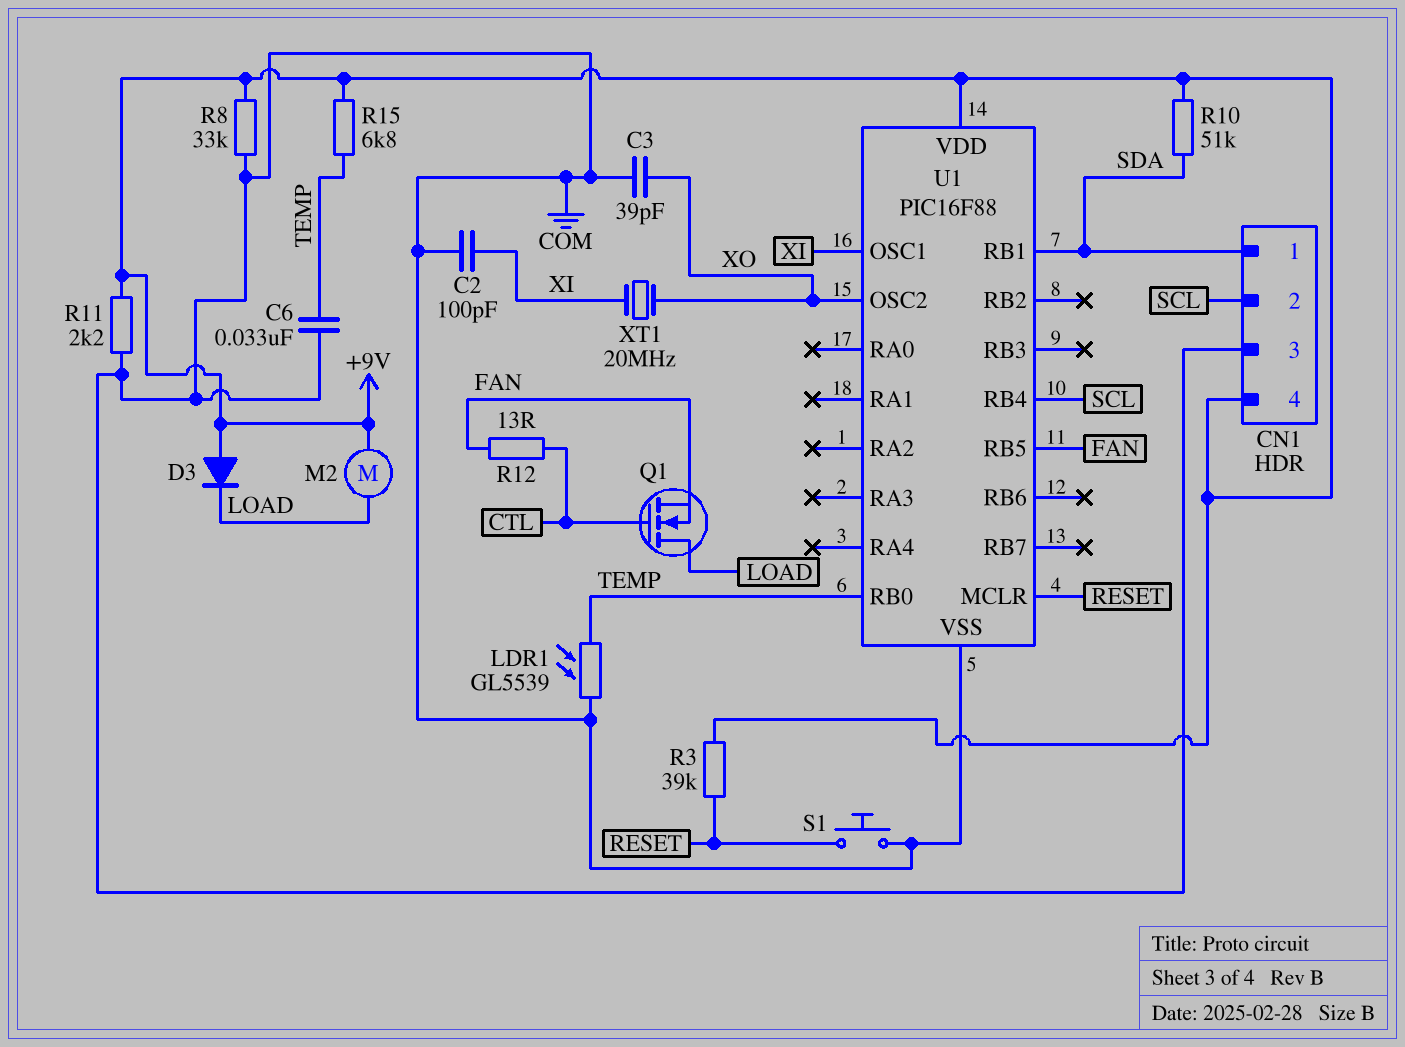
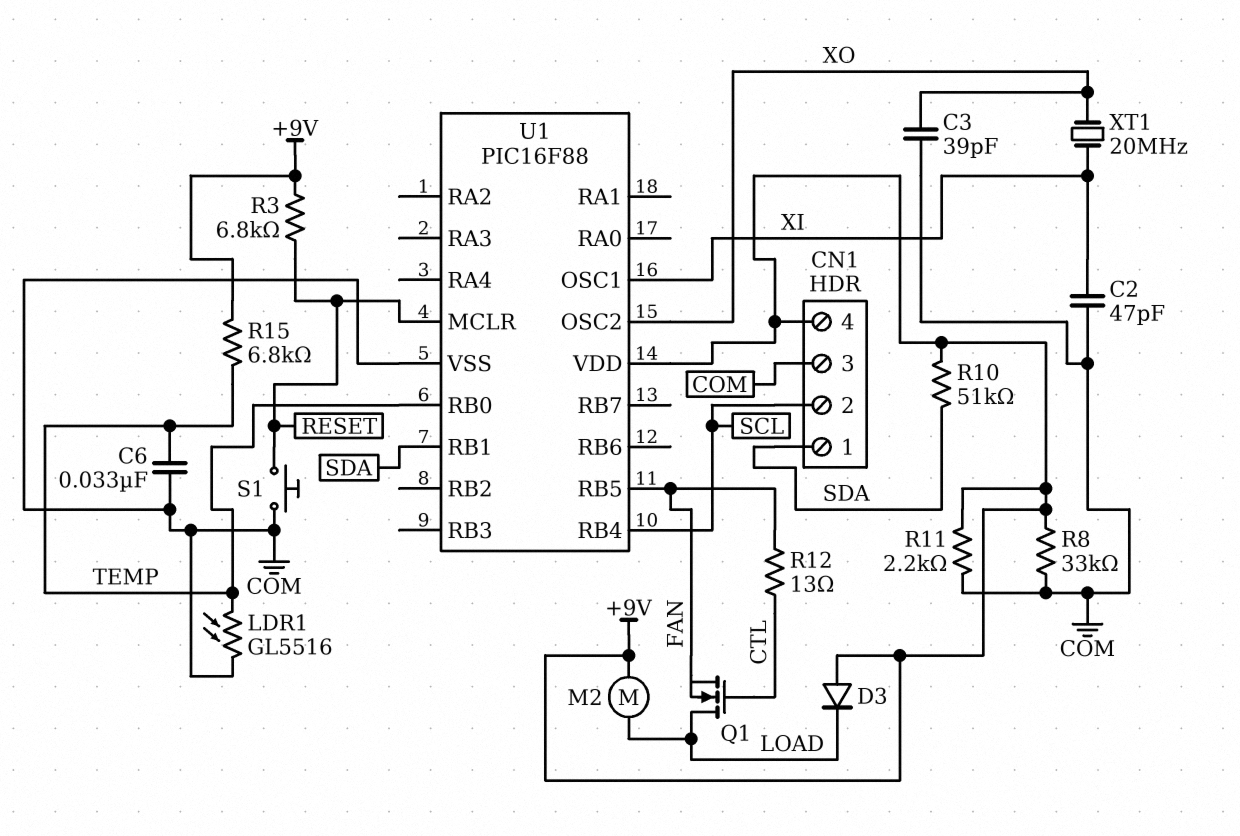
C2: 100pF (COM, XI) -> 47pF (COM, XI)
LDR1: GL5539 (COM, TEMP) -> GL5516 (COM, TEMP)
R3: 39k (+9V, RESET) -> 6.8k (+9V, RESET)

